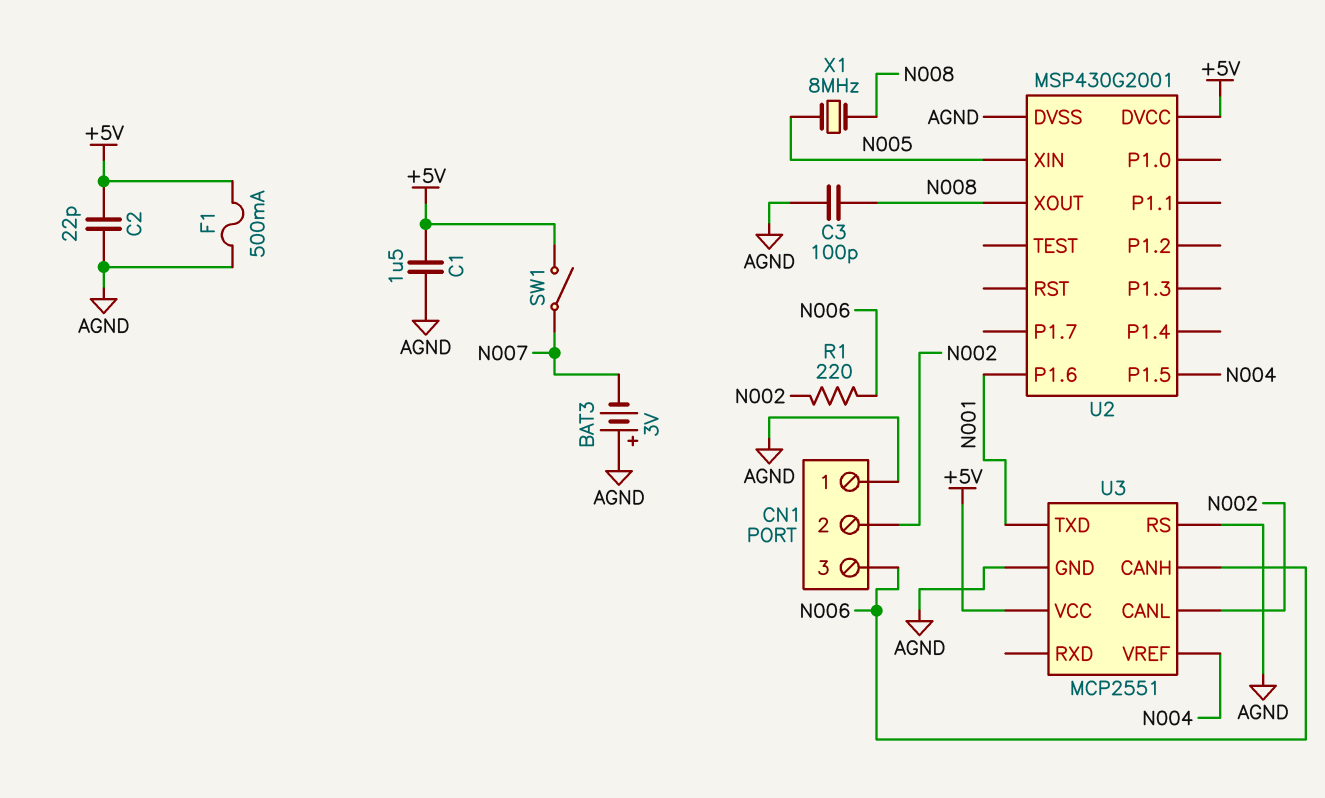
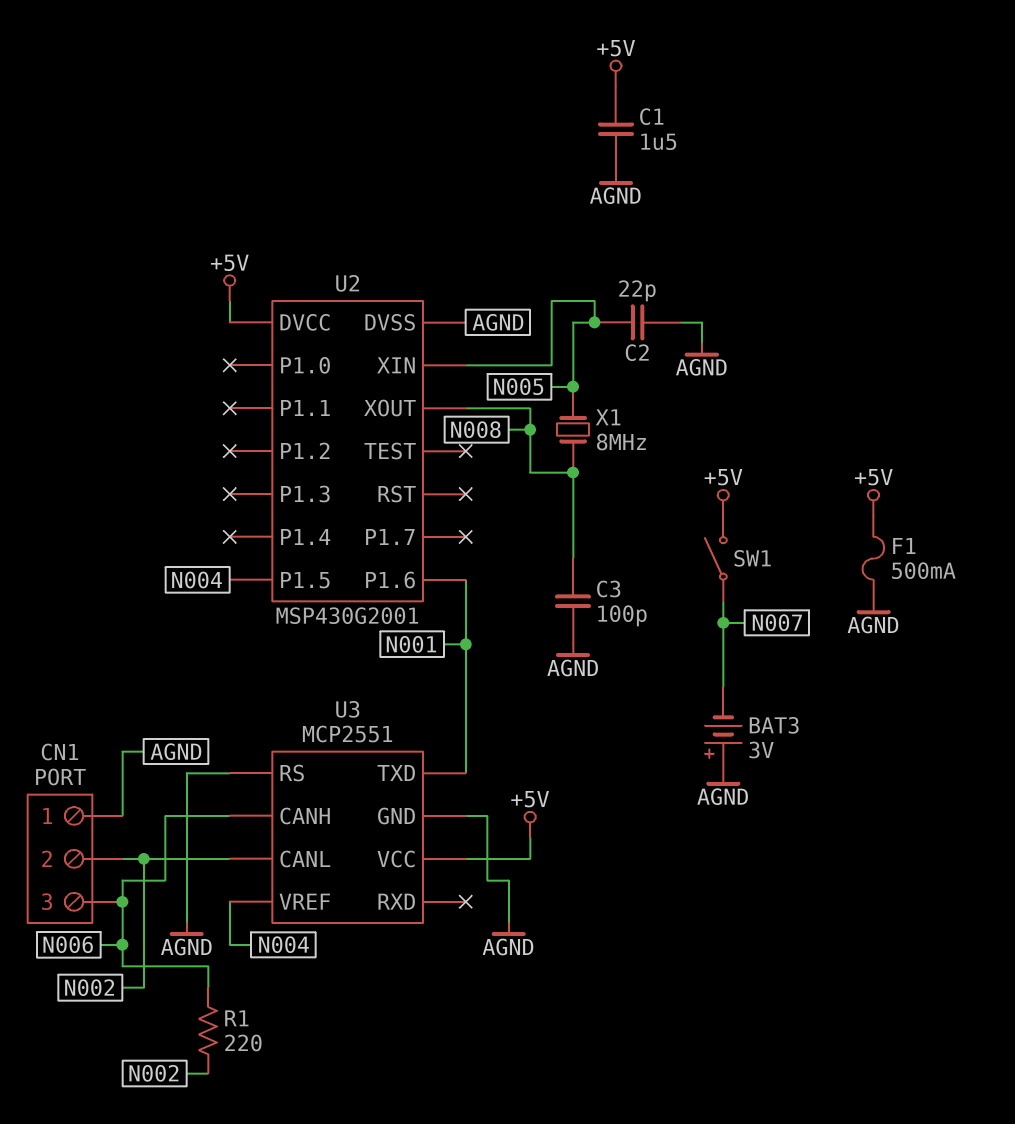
C2: 22pF (+5V, AGND) -> 22pF (AGND, N005)

